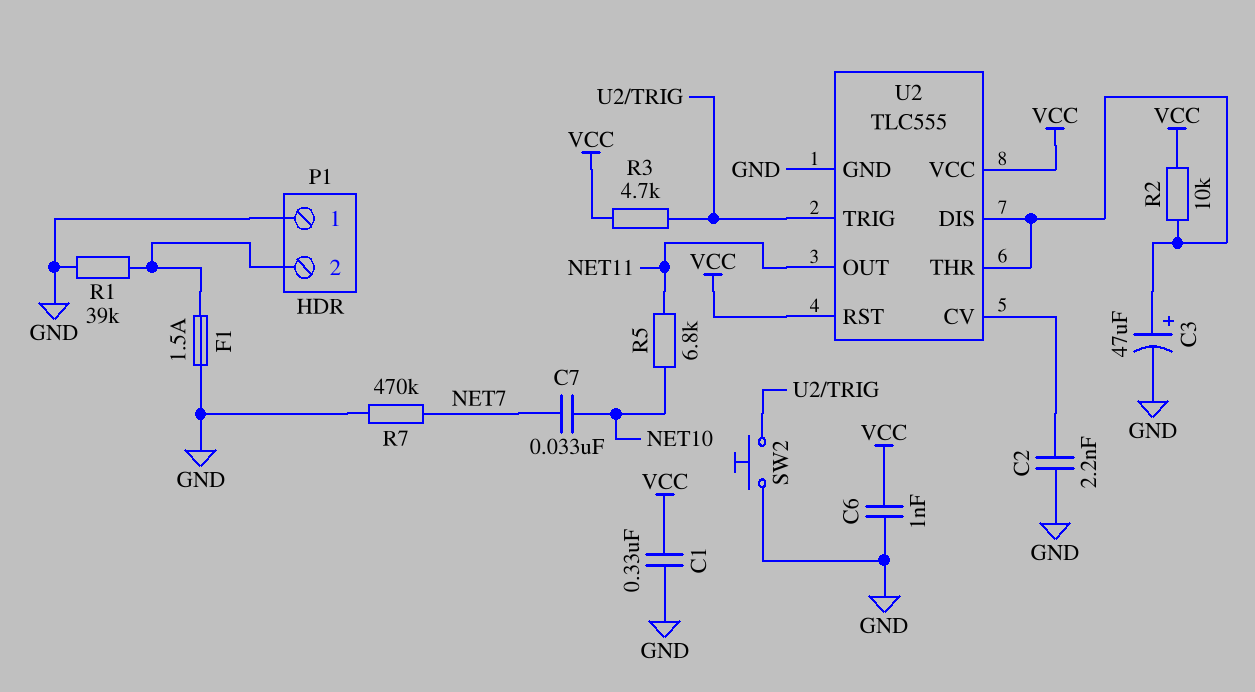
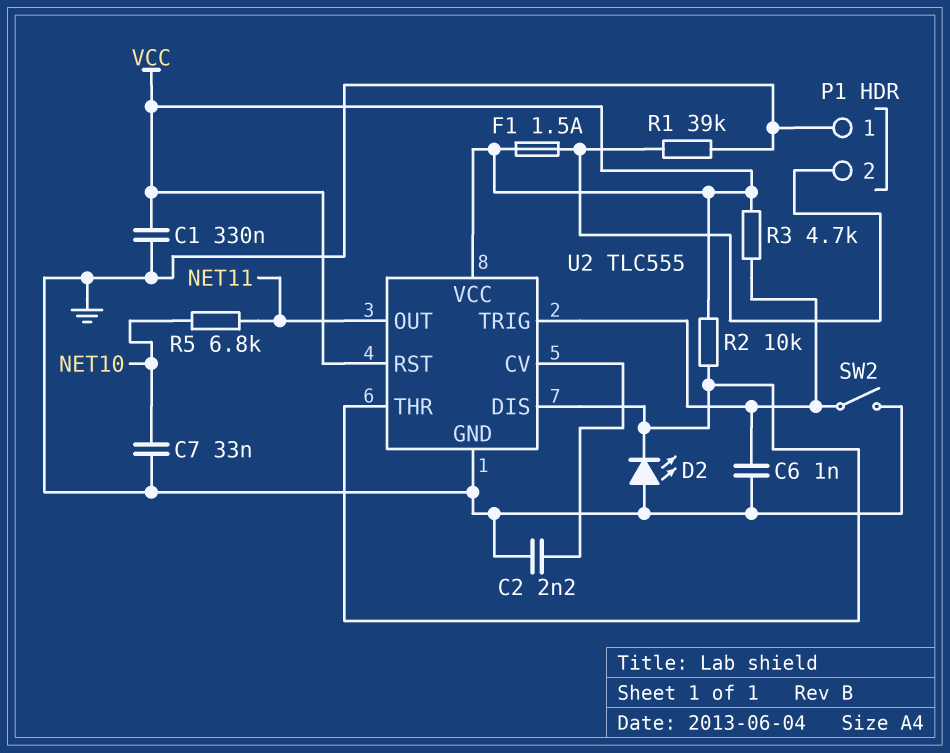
C3: 47uF (plus U2/DIS, minus GND) -> none
C6: 1nF (GND, VCC) -> 1nF (GND, U2/TRIG)
C7: 33nF (NET7, NET10) -> 33nF (GND, NET10)
D2: none -> LED (A GND, K U2/DIS)
F1: 1.5A (GND, P1/2) -> 1.5A (P1/2, VCC)
R7: 470k (GND, NET7) -> none
SW2: button (GND, U2/TRIG) -> switch (GND, U2/TRIG)

